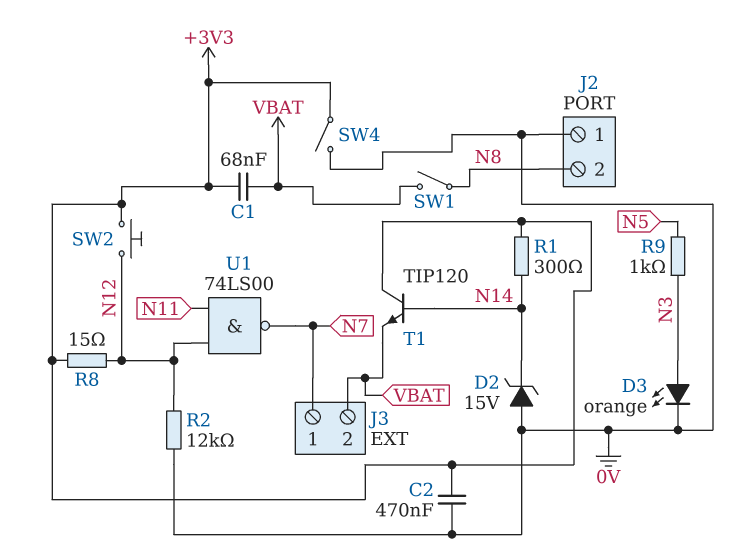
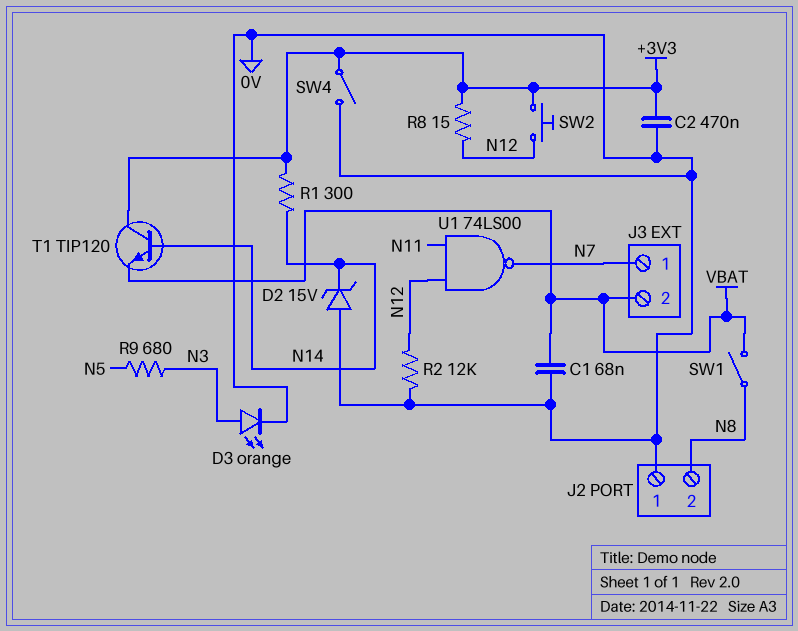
C1: 68nF (+3V3, VBAT) -> 68nF (0V, VBAT)
R9: 1k (N3, N5) -> 680 (N3, N5)

